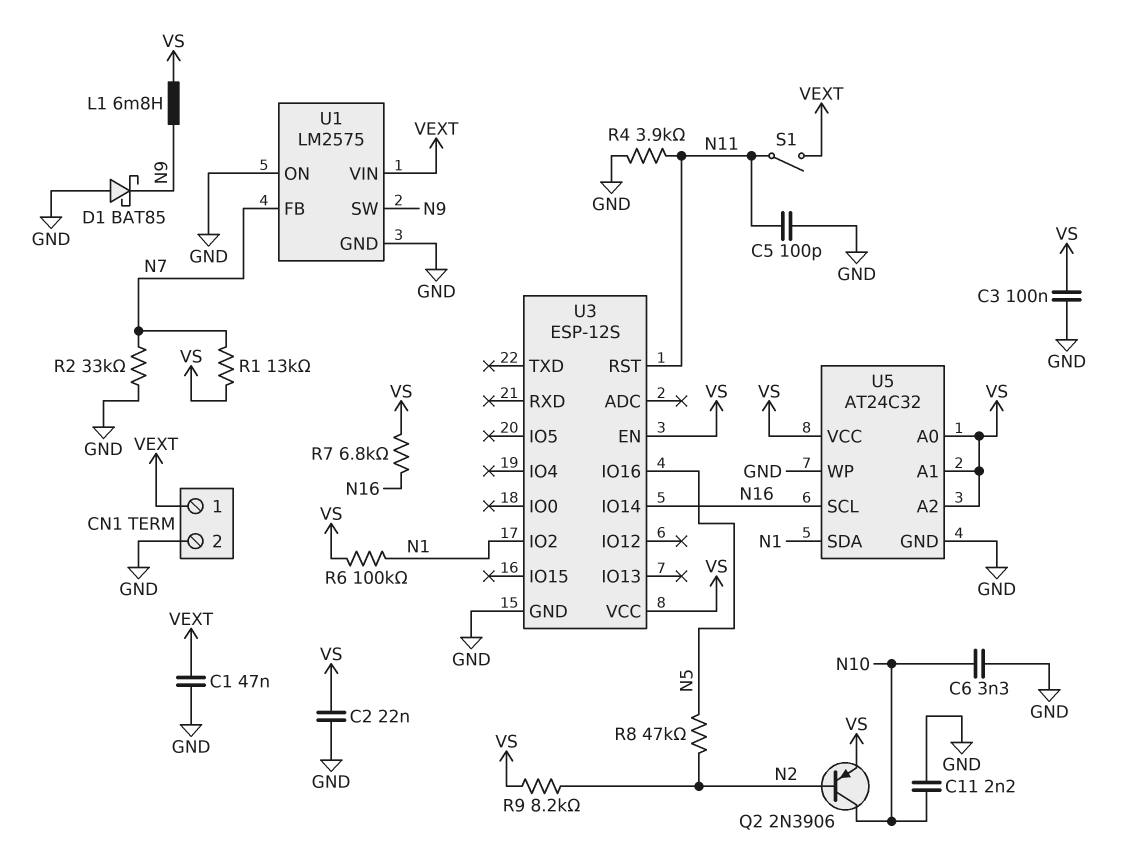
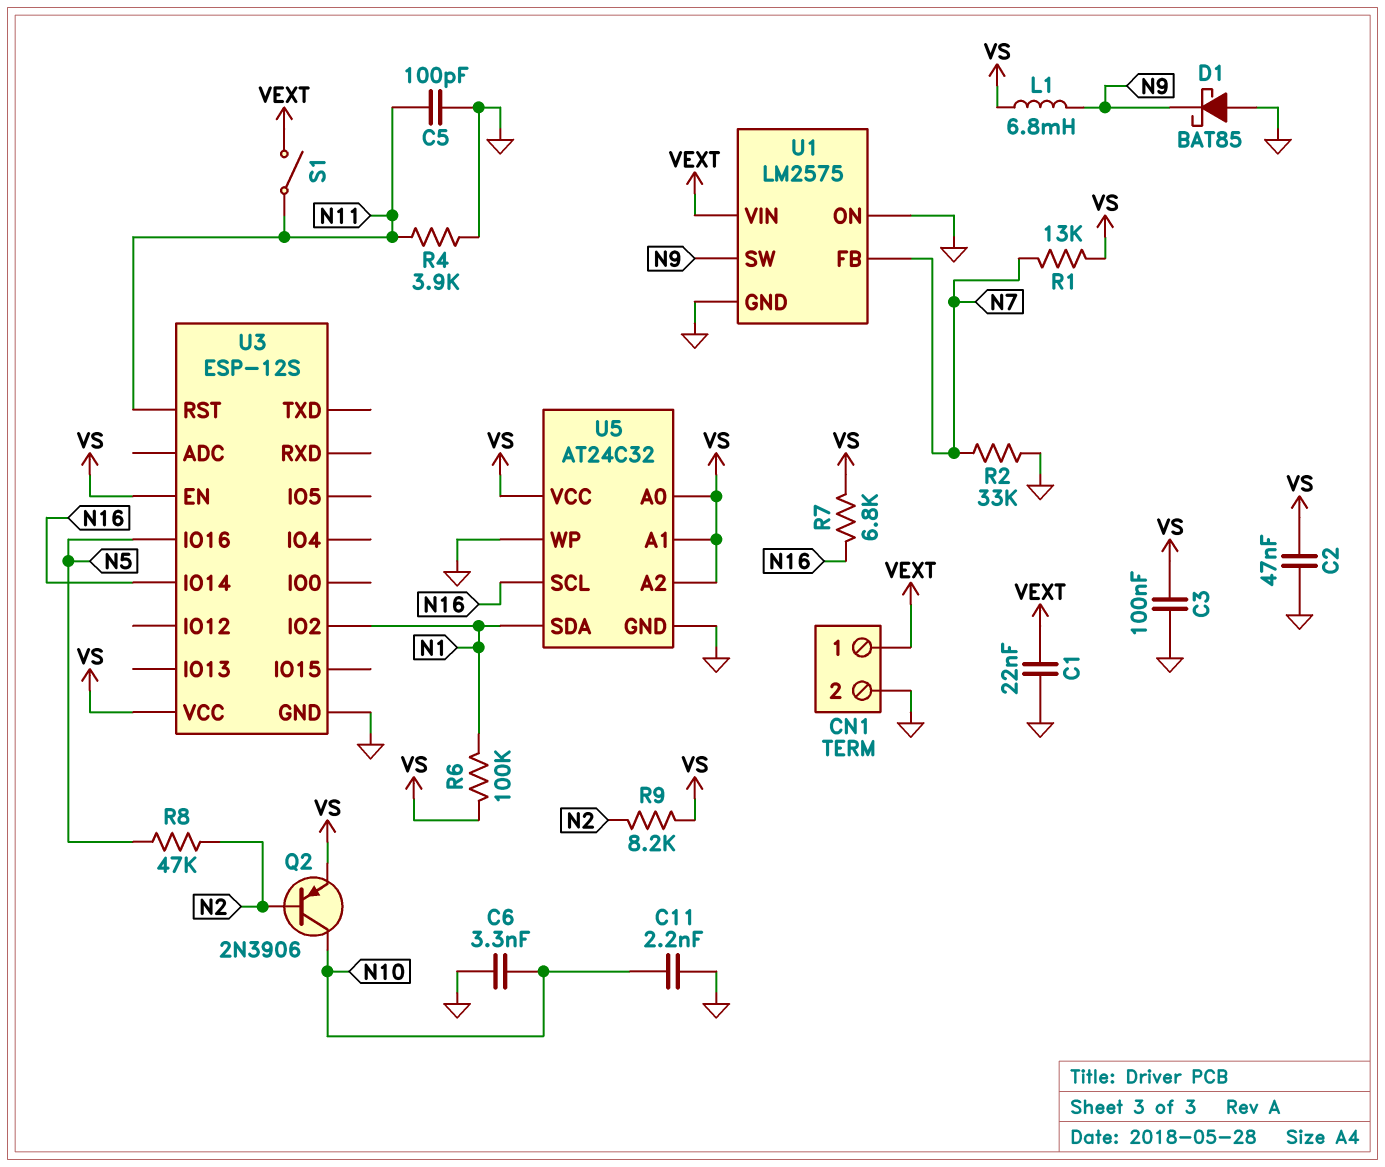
C1: 47nF (GND, VEXT) -> 22nF (GND, VEXT)
C2: 22nF (GND, VS) -> 47nF (GND, VS)

